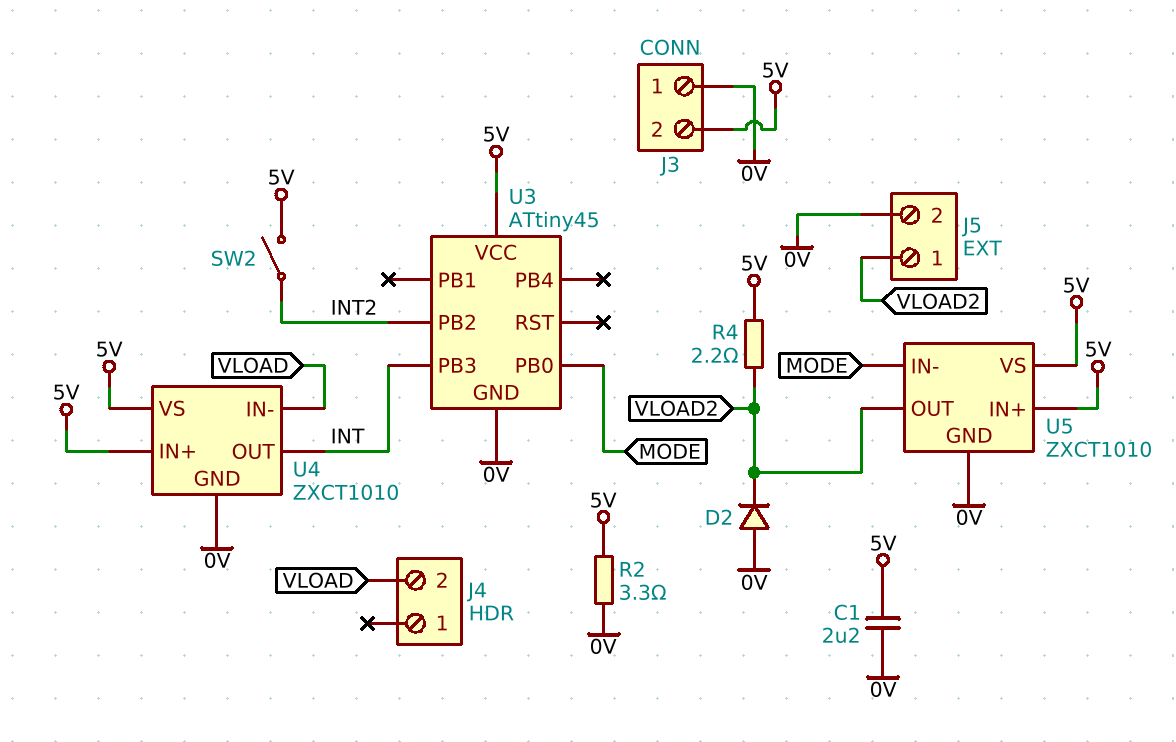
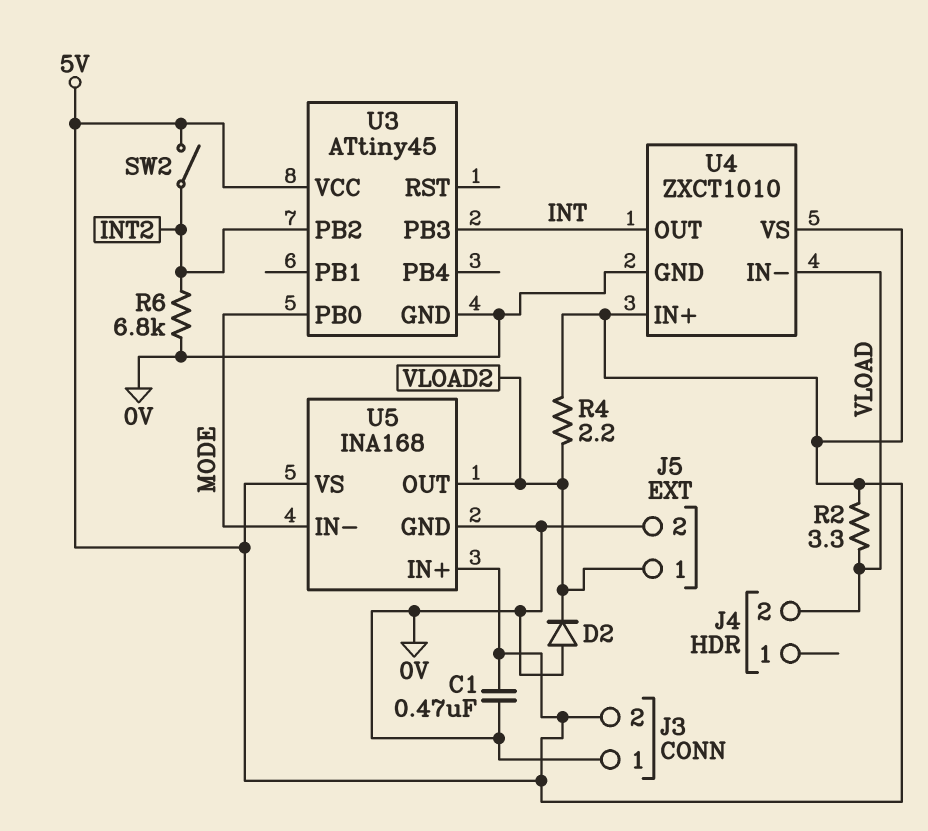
C1: 2.2uF (0V, 5V) -> 470nF (0V, 5V)
R2: 3.3 (0V, 5V) -> 3.3 (5V, VLOAD)
R6: none -> 6.8k (0V, INT2)
U5: ZXCT1010 -> INA168

